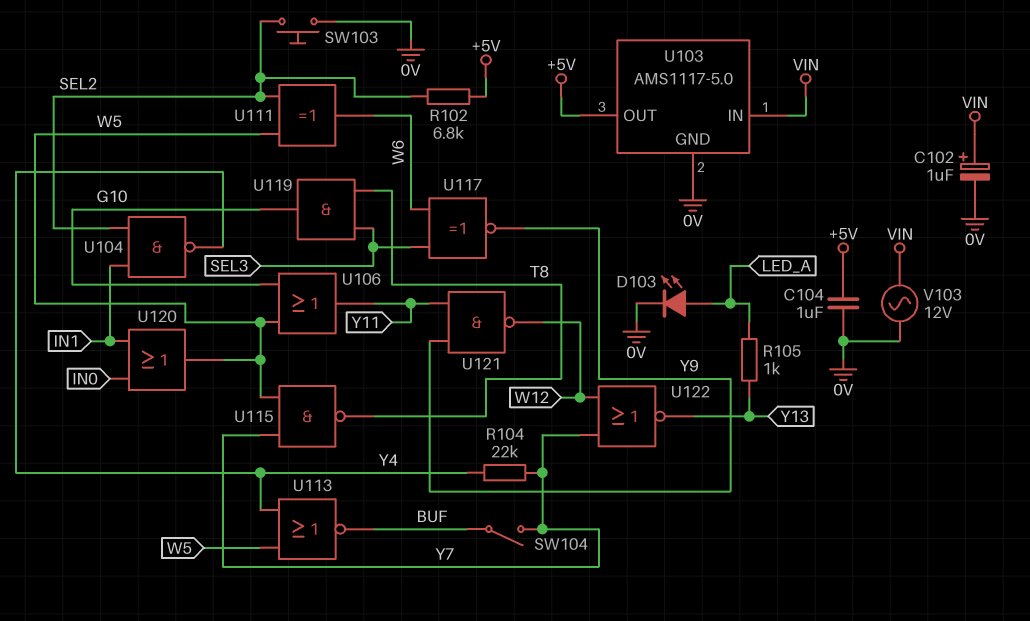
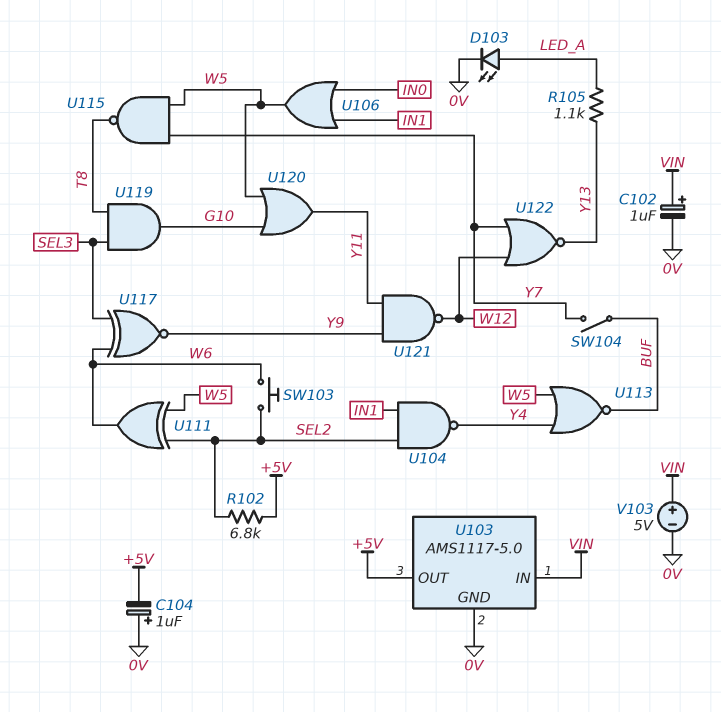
C104: 1uF (+5V, 0V) -> 1uF (plus 0V, minus +5V)
R104: 22k (Y4, Y7) -> none
R105: 1k (LED_A, Y13) -> 1.1k (LED_A, Y13)
SW103: button (0V, SEL2) -> button (SEL2, W6)
U106: OR (in G10, in W5, out Y11) -> OR (in IN0, in IN1, out W5)
U120: OR (in IN0, in IN1, out W5) -> OR (in G10, in W5, out Y11)
V103: AC 12V (0V, VIN) -> 5V (plus VIN, minus 0V)

